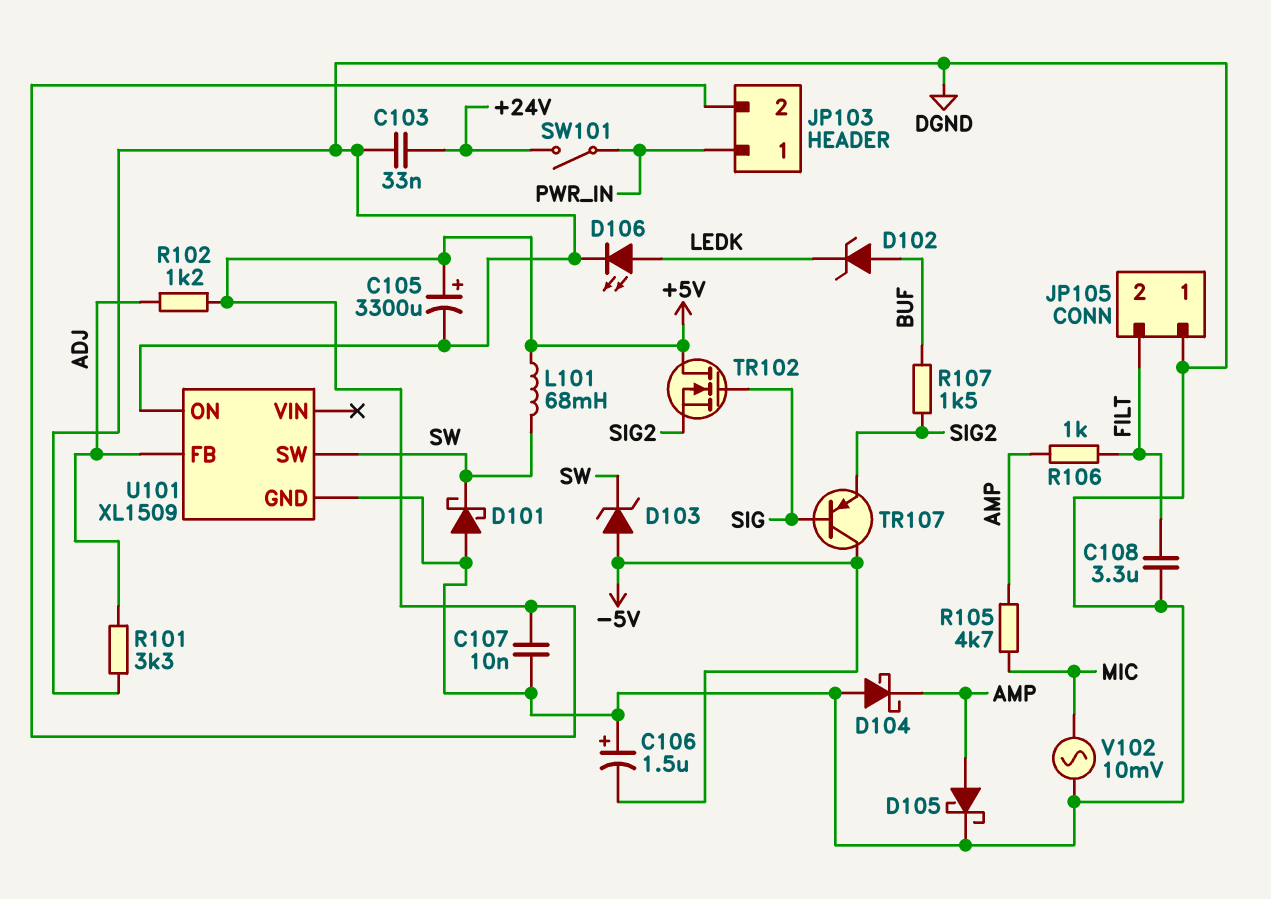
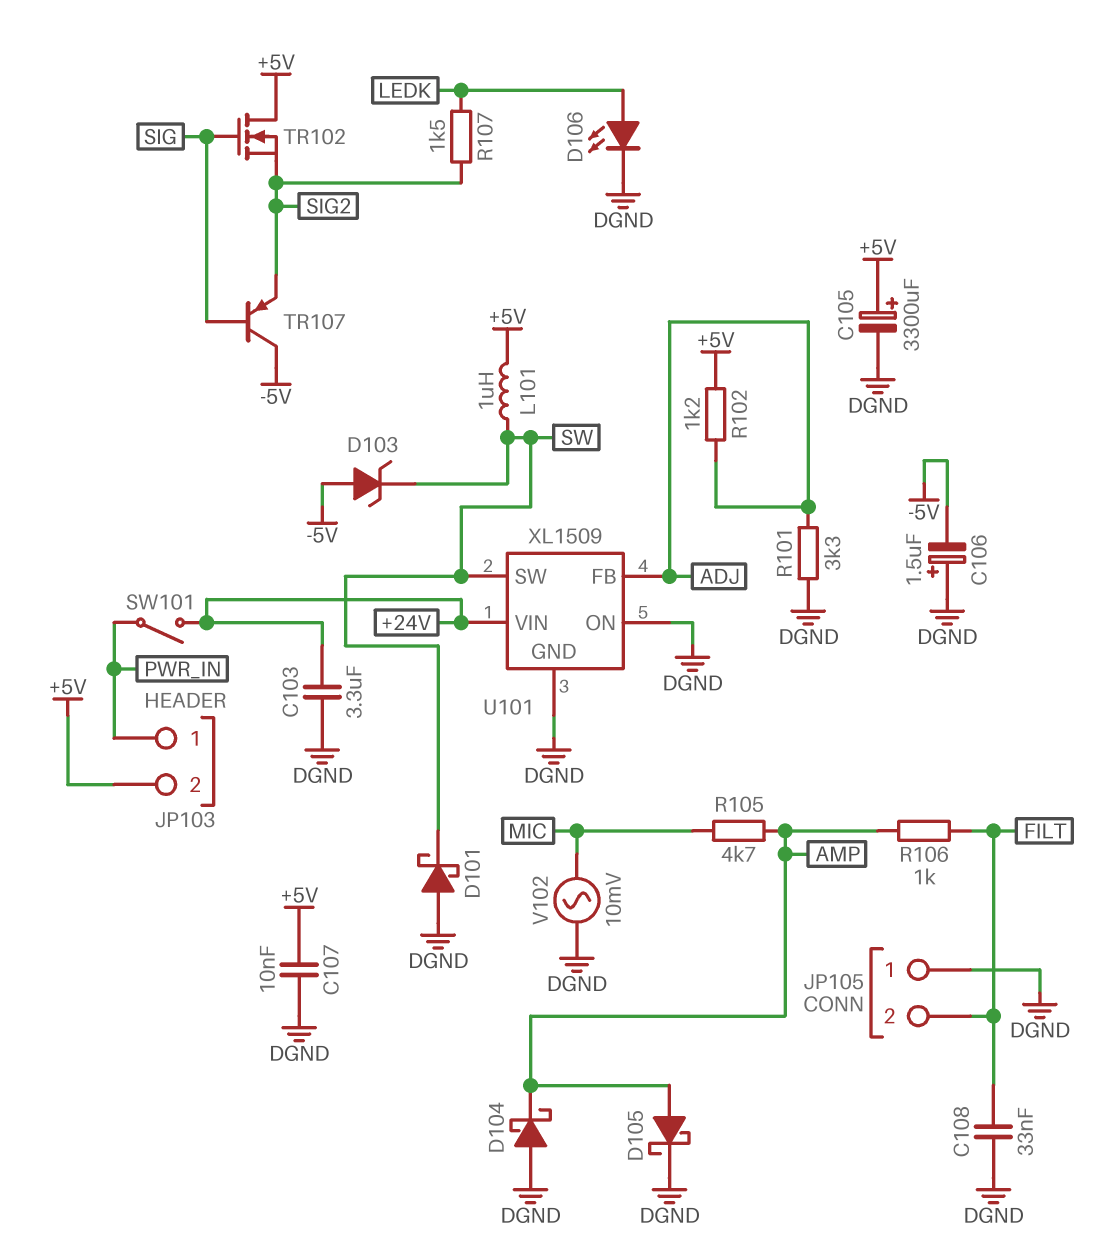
C103: 33nF (+24V, DGND) -> 3.3uF (+24V, DGND)
C108: 3.3uF (DGND, FILT) -> 33nF (DGND, FILT)
D102: zener (A BUF, K LEDK) -> none
L101: 68mH (+5V, SW) -> 1uH (+5V, SW)
R107: 1.5k (BUF, SIG2) -> 1.5k (LEDK, SIG2)
U101 pin VIN: none -> +24V

